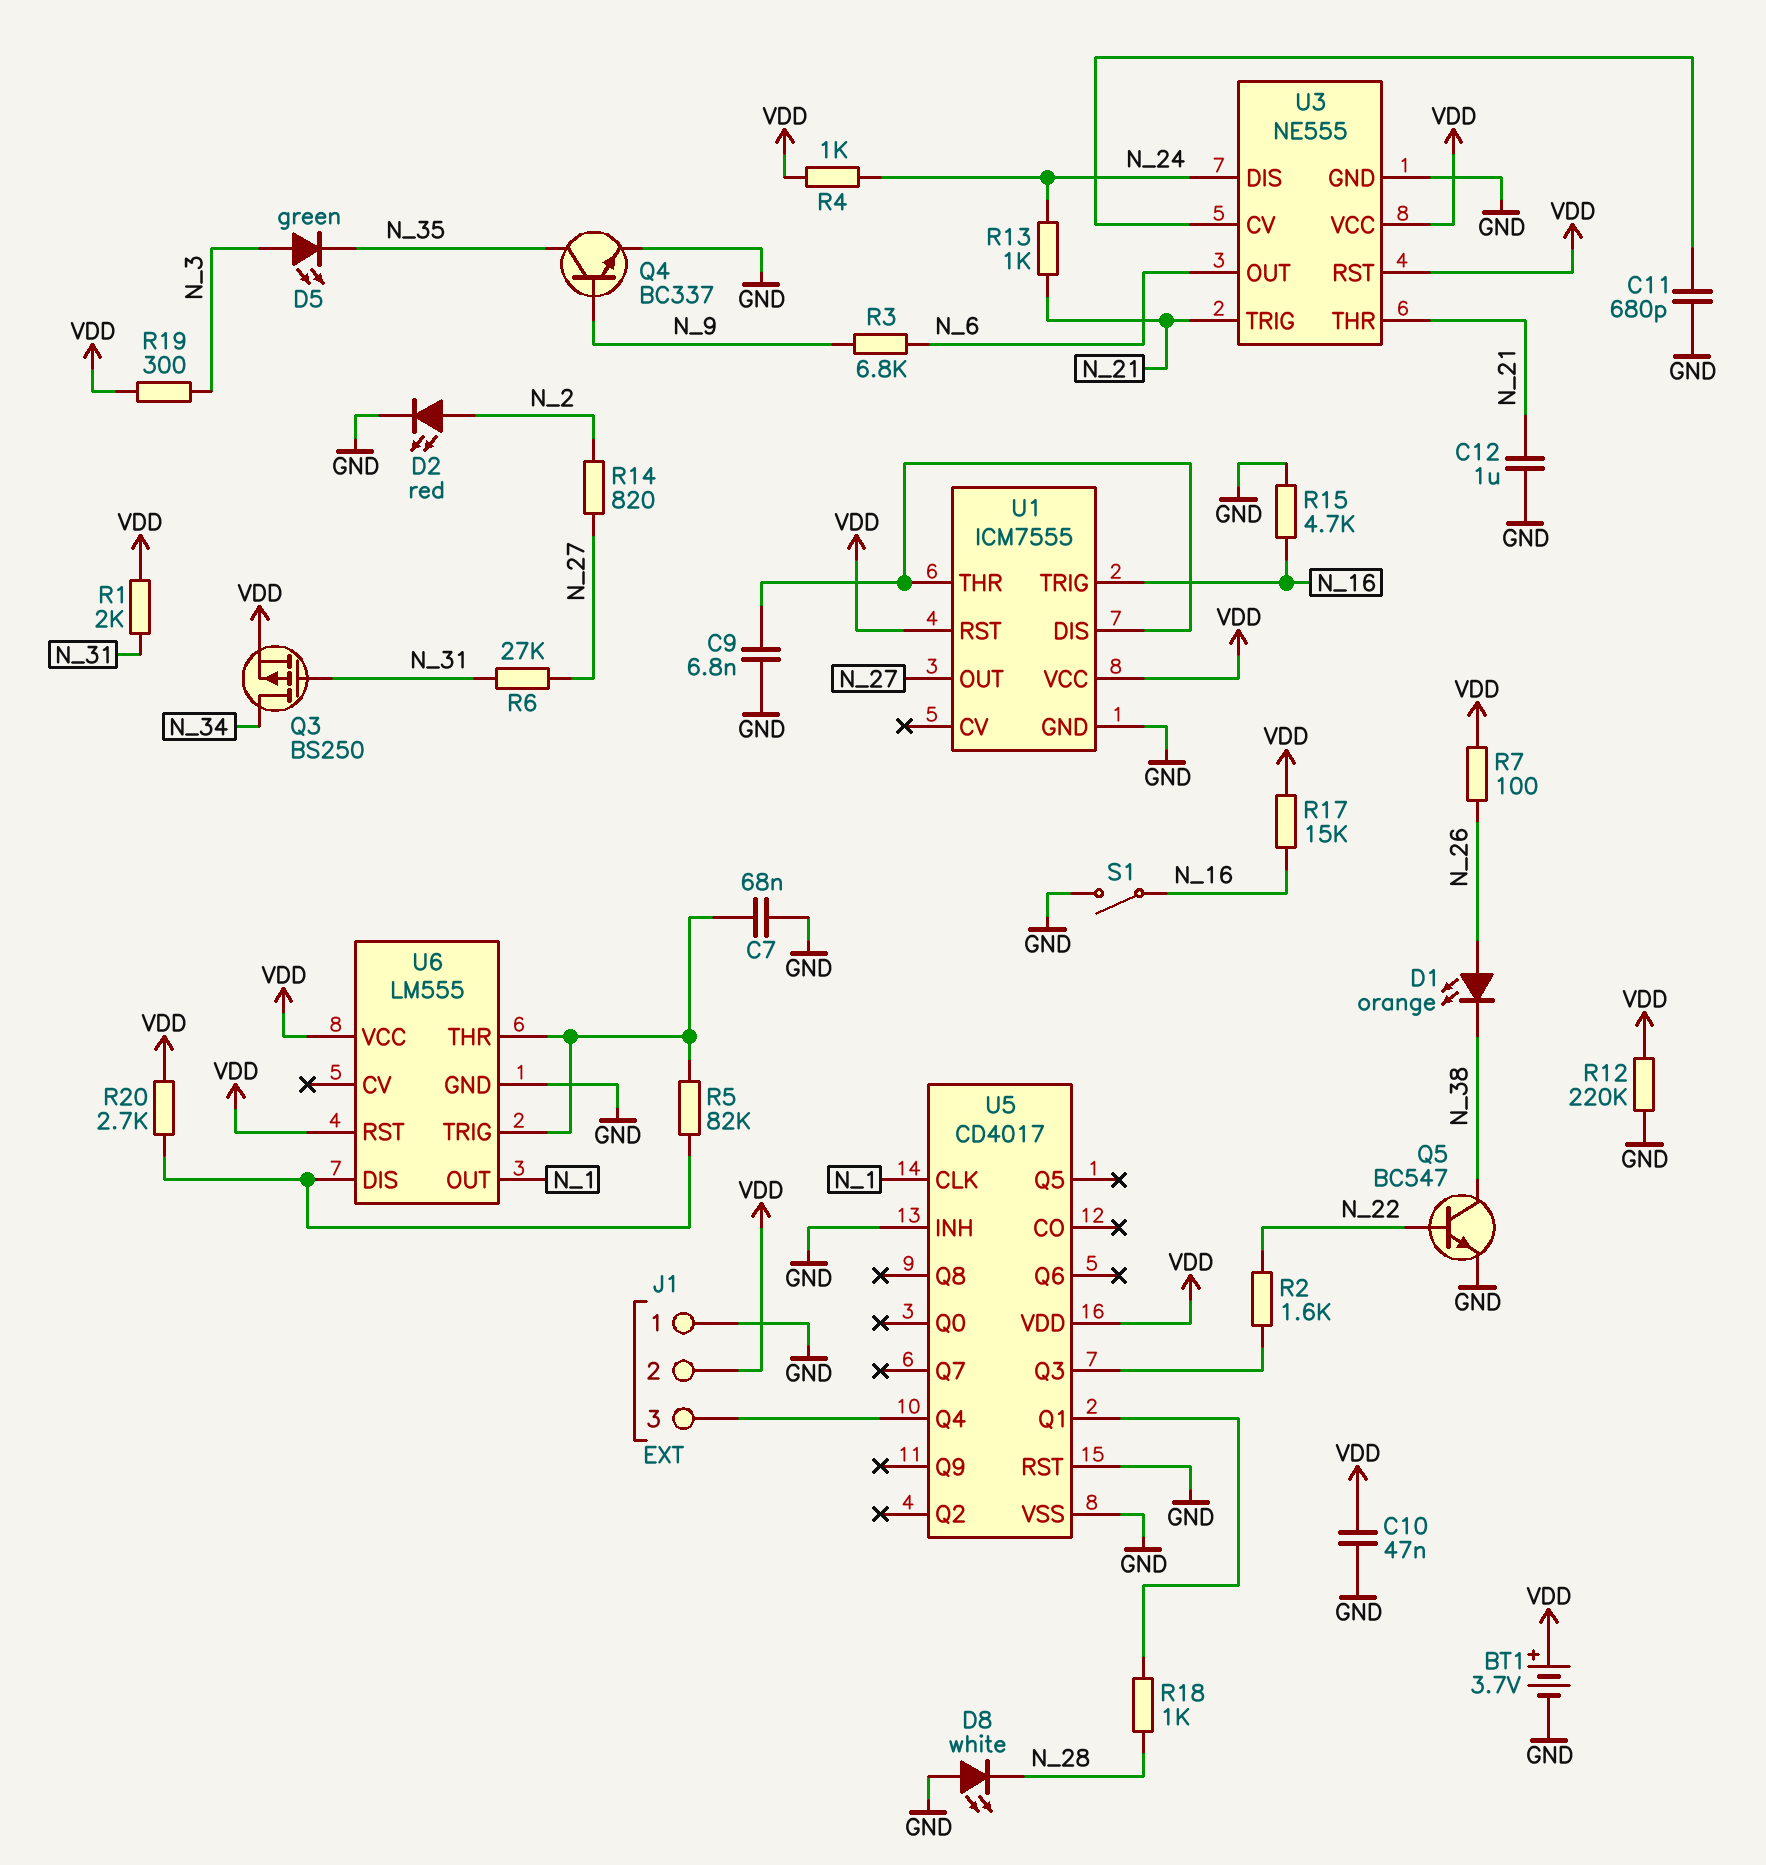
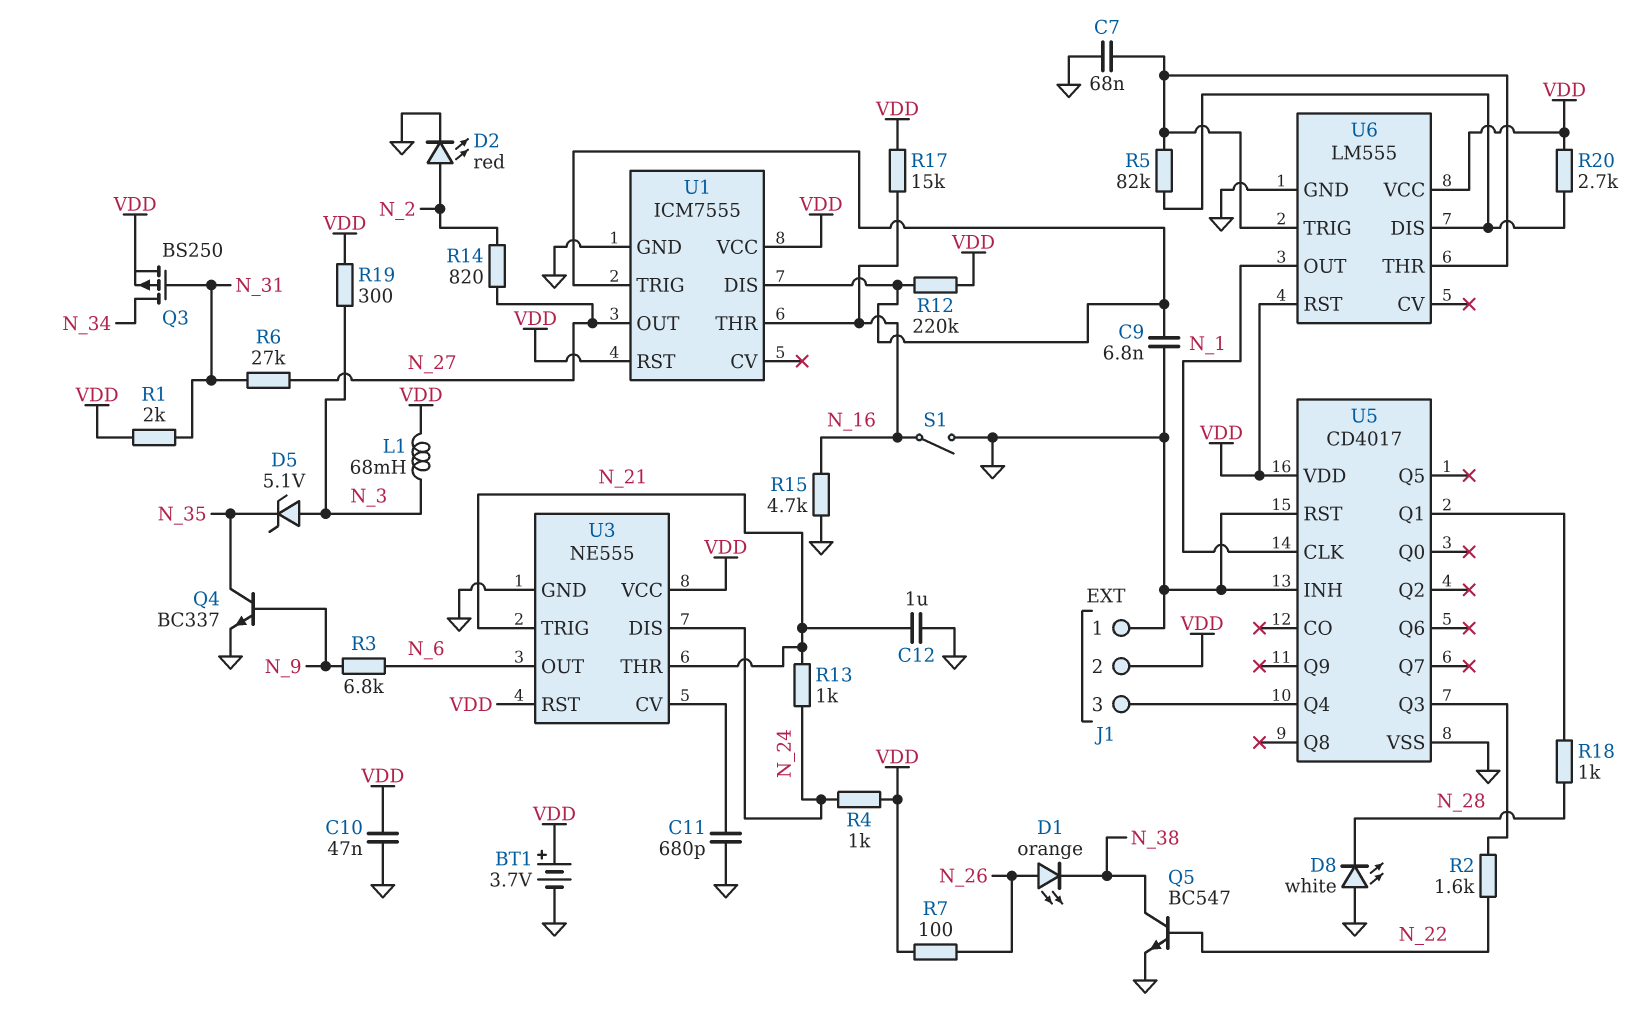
D5: LED green (A N_3, K N_35) -> zener 5.1V (A N_3, K N_35)
L1: none -> 68mH (N_3, VDD)
R12: 220k (GND, VDD) -> 220k (U1/DIS, VDD)
U1 pin THR: U1/DIS -> N_16
U1 pin TRIG: N_16 -> U1/DIS

